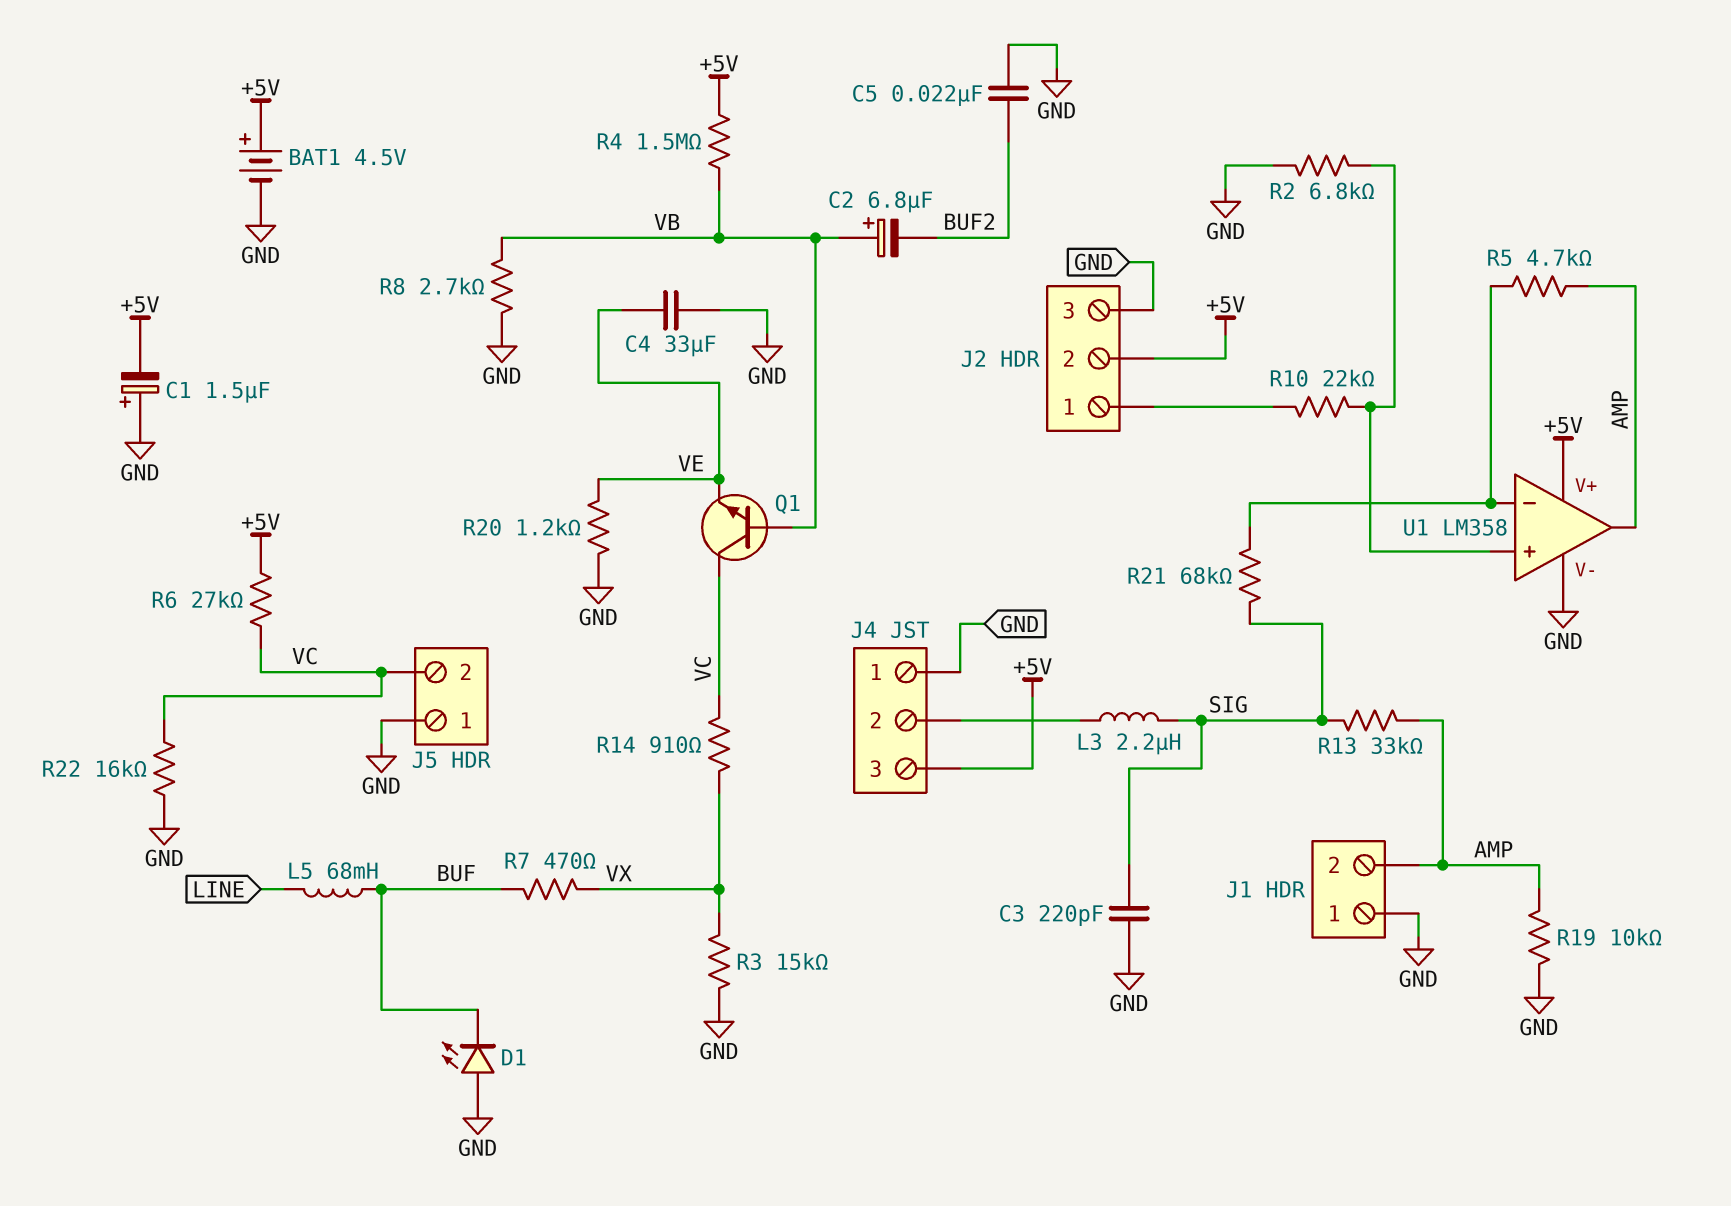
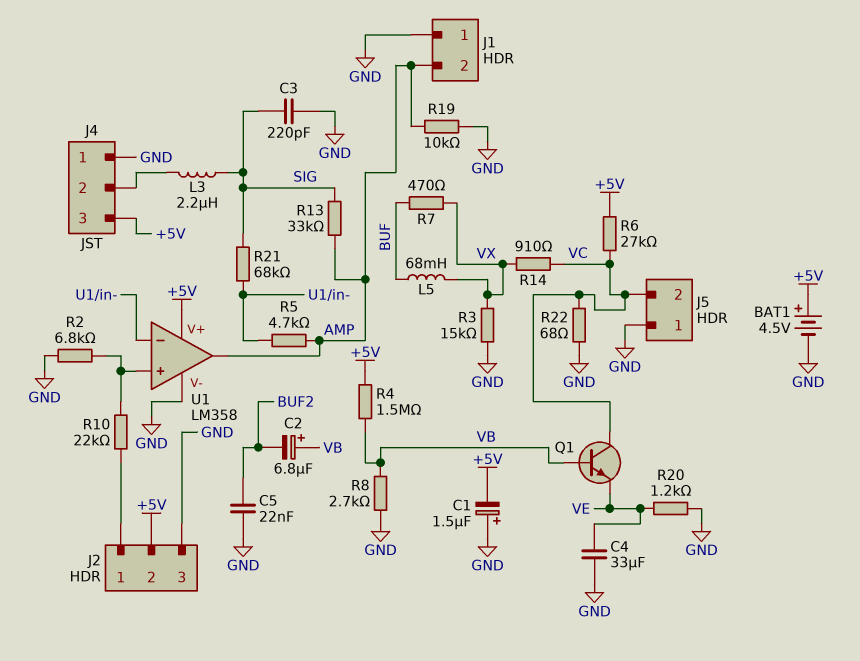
D1: LED (A GND, K BUF) -> none
L5: 68mH (BUF, LINE) -> 68mH (BUF, VX)
R22: 16k (GND, VC) -> 68 (GND, VC)

